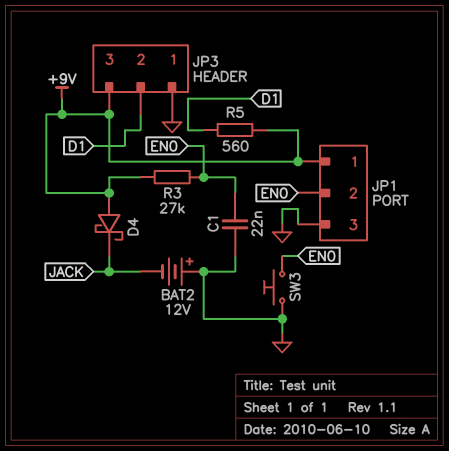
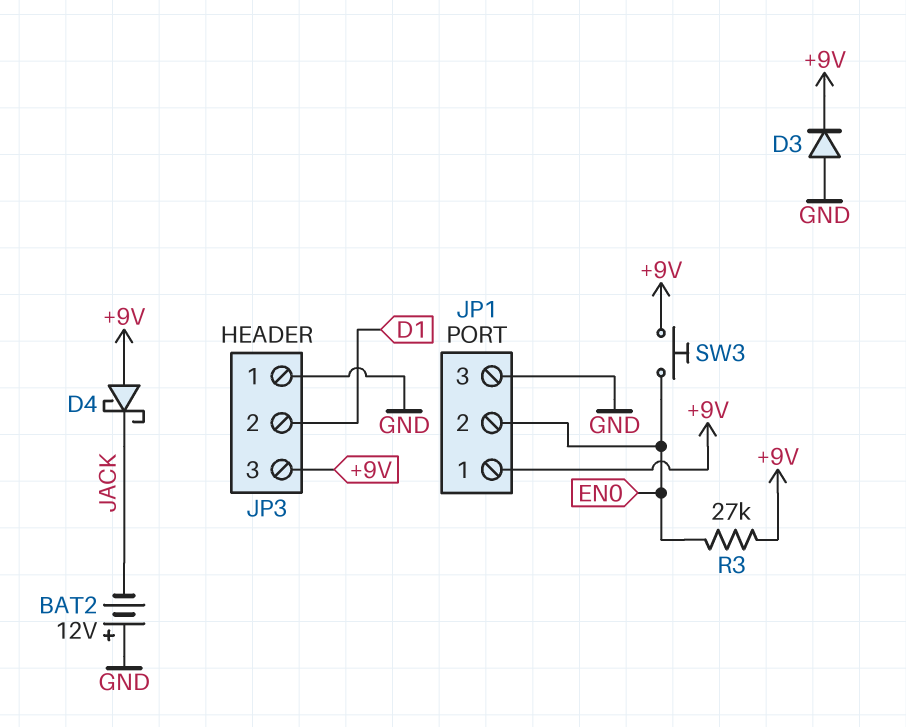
C1: 22nF (EN0, GND) -> none
D3: none -> diode (A GND, K +9V)
R5: 560 (+9V, D1) -> none
SW3: button (EN0, GND) -> button (+9V, EN0)

